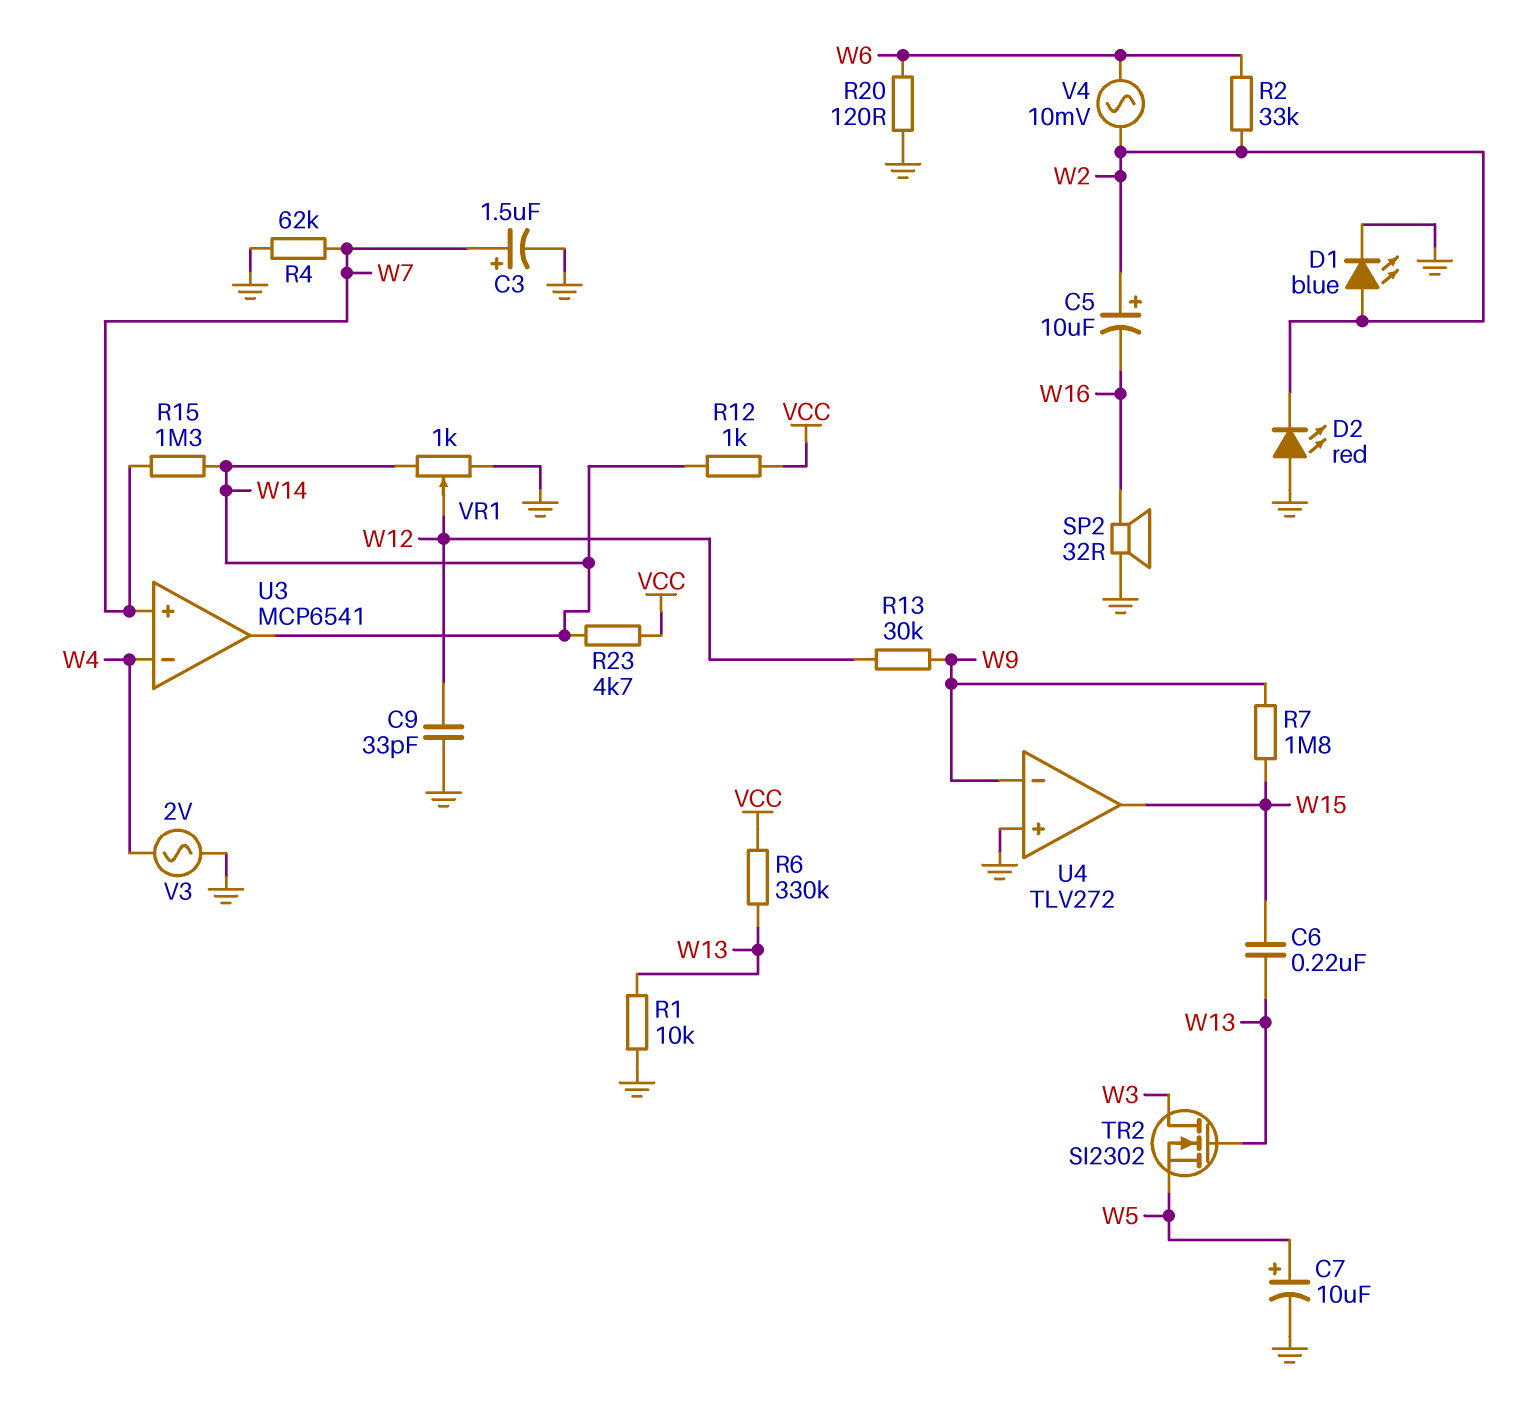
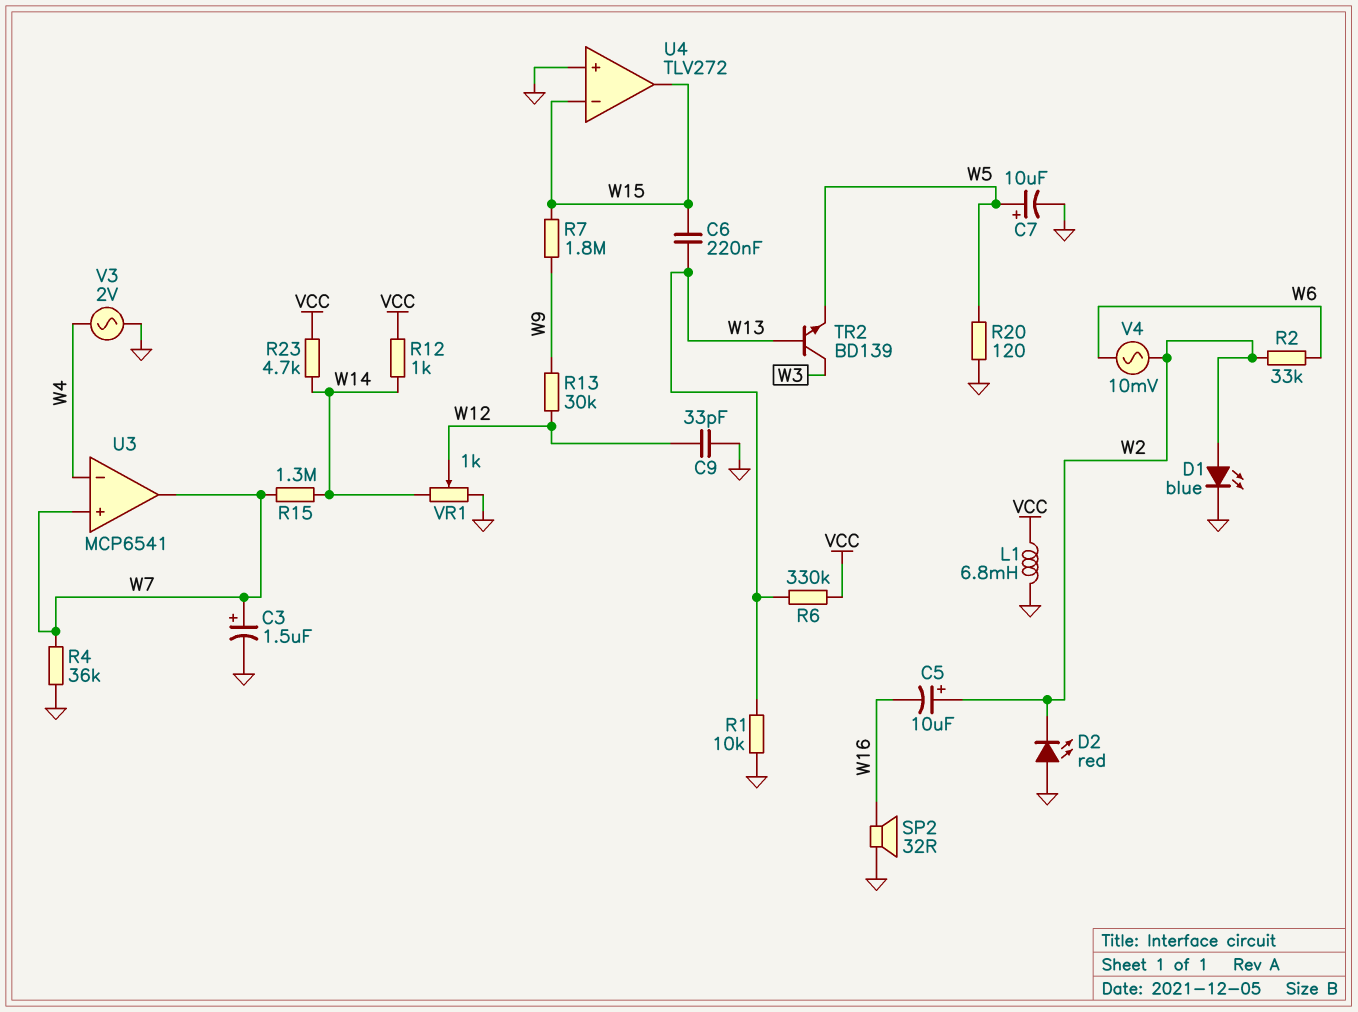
L1: none -> 6.8mH (GND, VCC)
R4: 62k (GND, W7) -> 36k (GND, W7)
R20: 120 (GND, W6) -> 120 (GND, W5)
TR2: NMOS SI2302 (G W13, D W3, S W5) -> NPN BD139 (B W13, C W3, E W5)
U3 pin out: W14 -> W7
U4 pin in-: W9 -> W15

